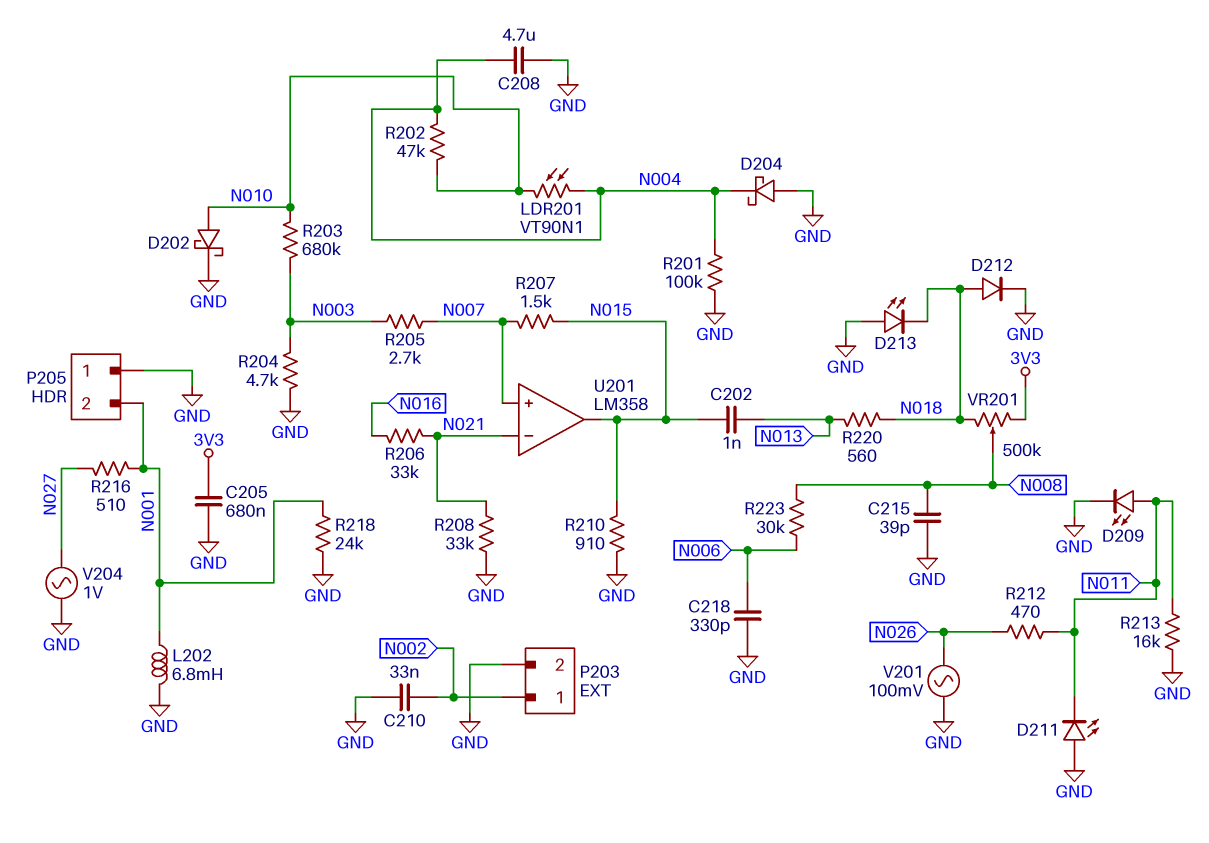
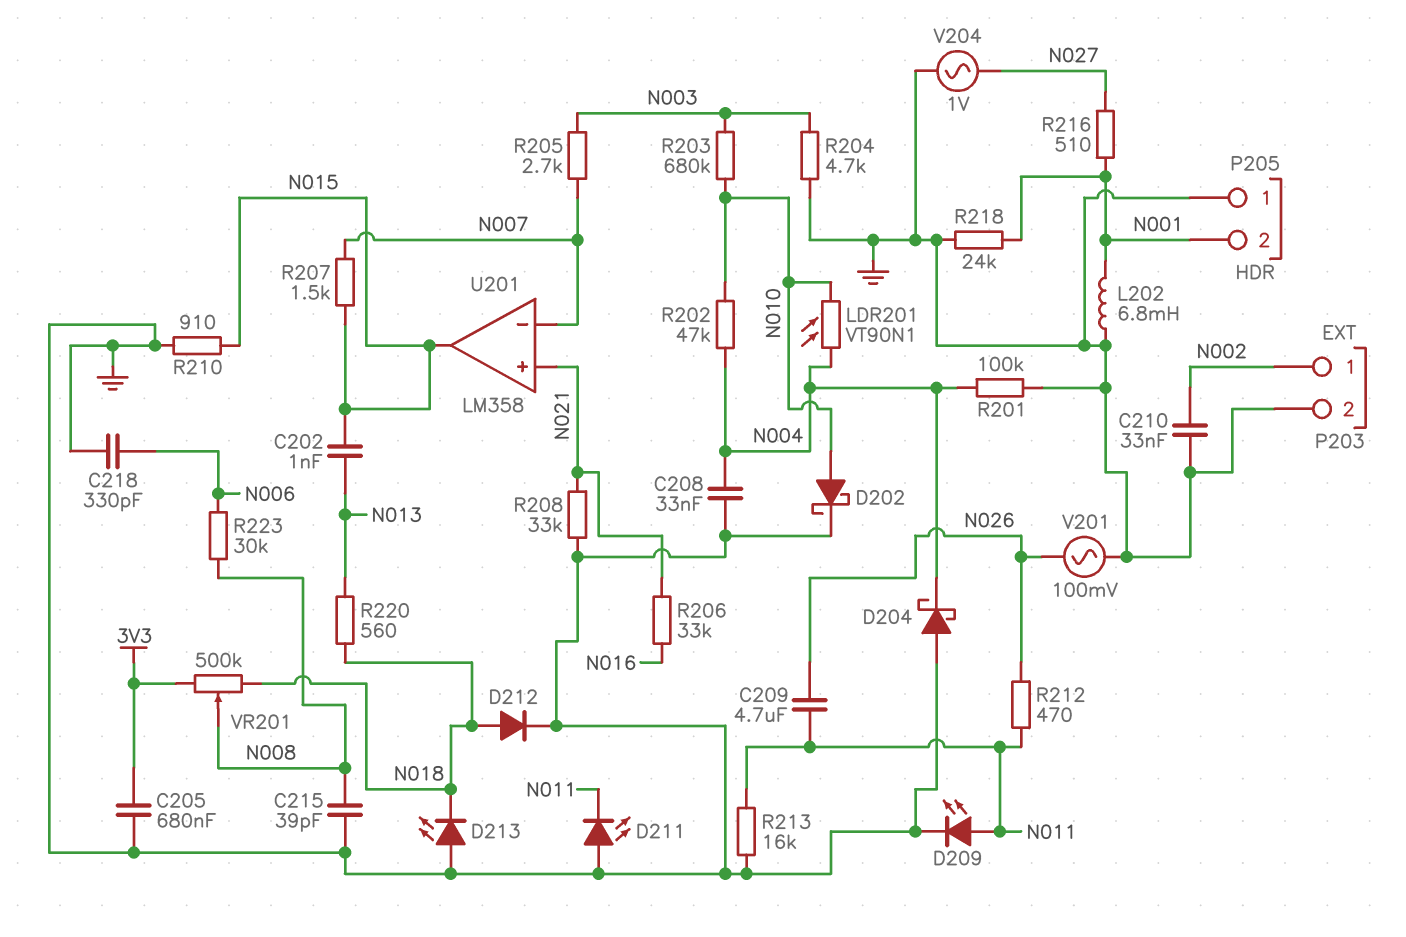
C208: 4.7uF (GND, N004) -> 33nF (GND, N004)
C209: none -> 4.7uF (N011, N026)
U201 pin in+: N007 -> N021
U201 pin in-: N021 -> N007

